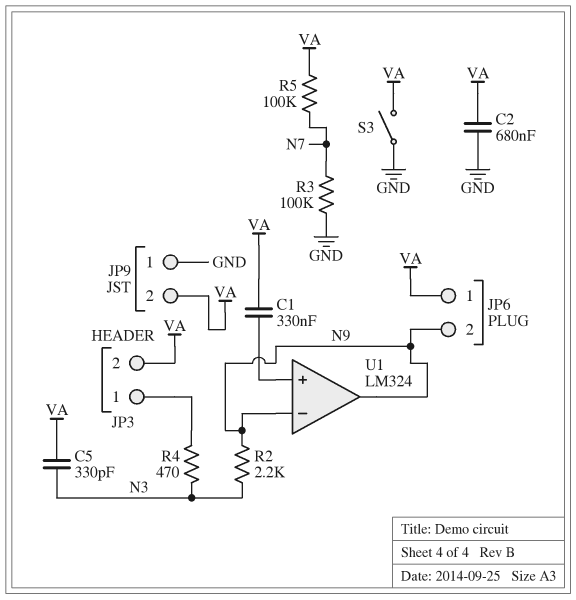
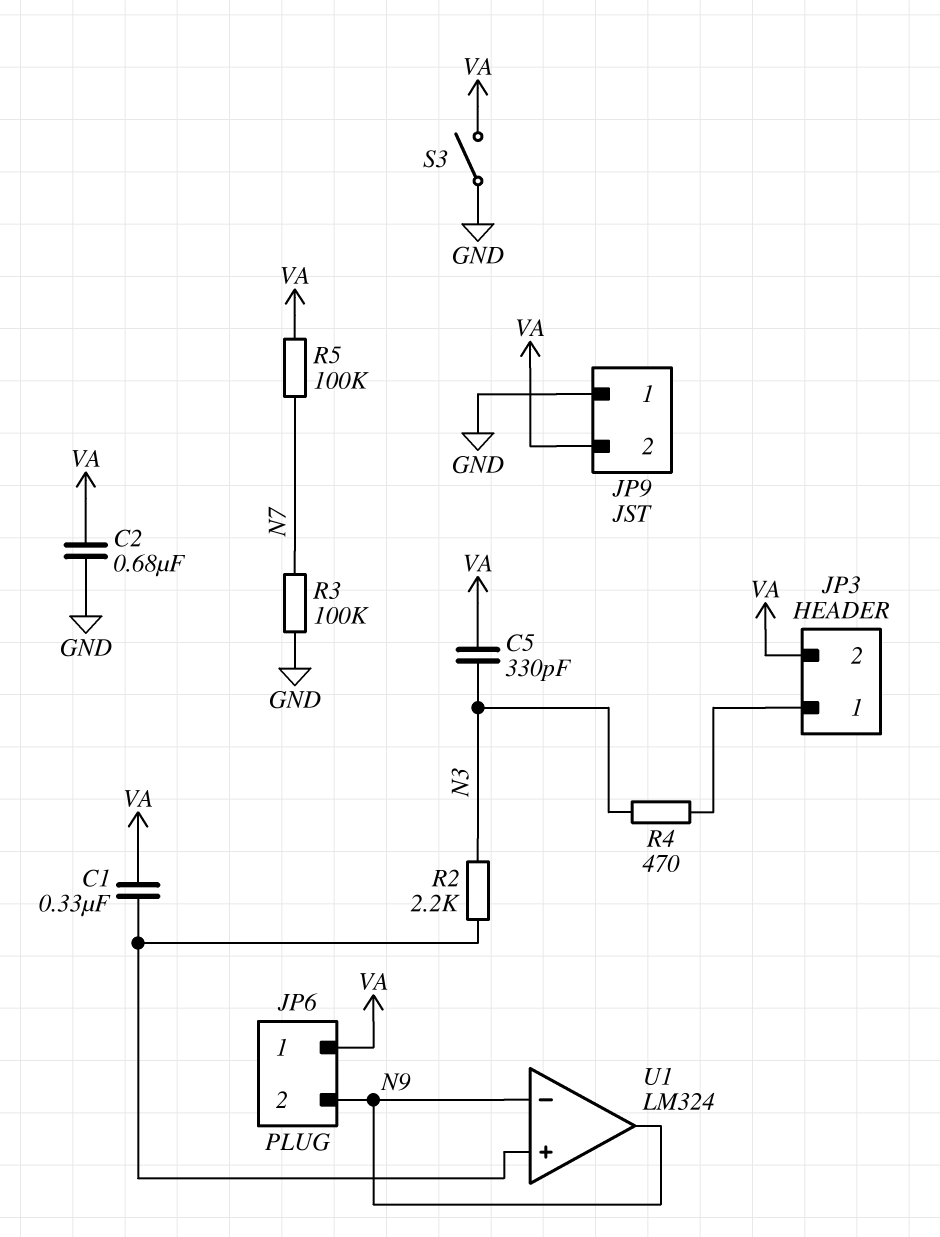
R2: 2.2k (N3, N9) -> 2.2k (N3, U1/in+)

